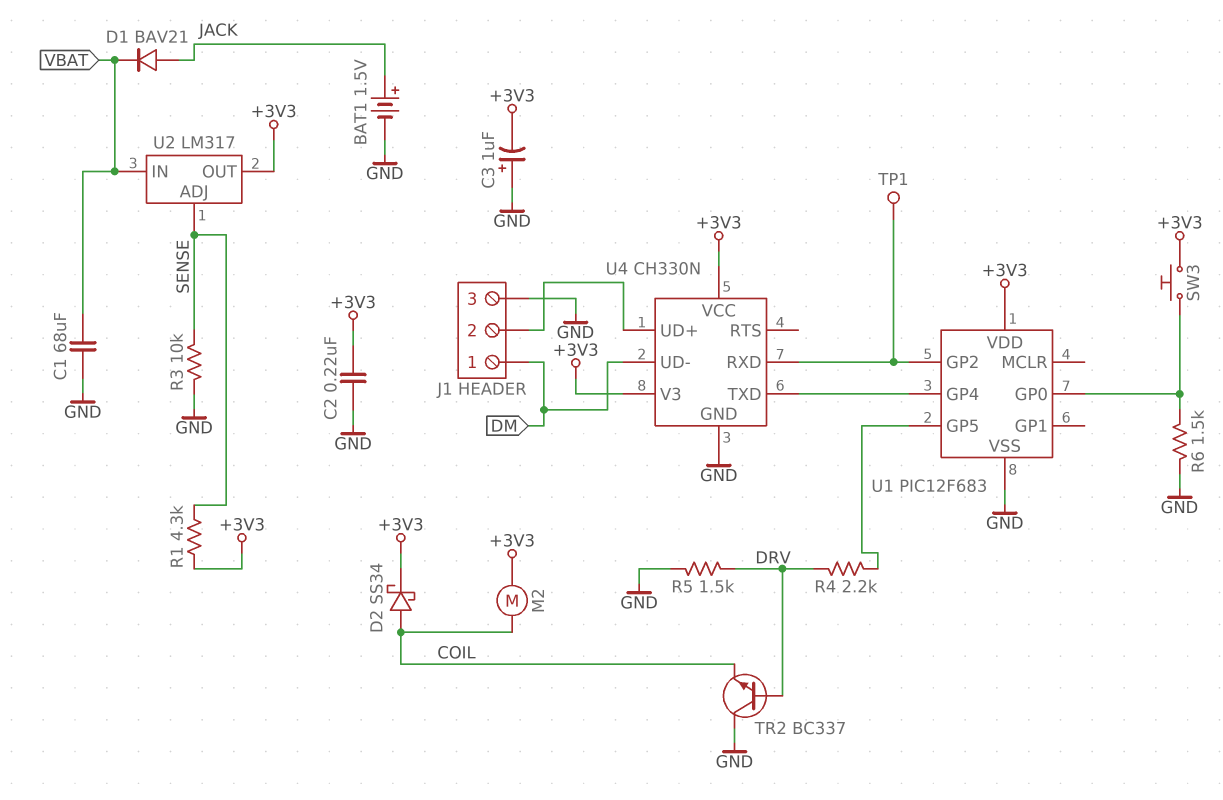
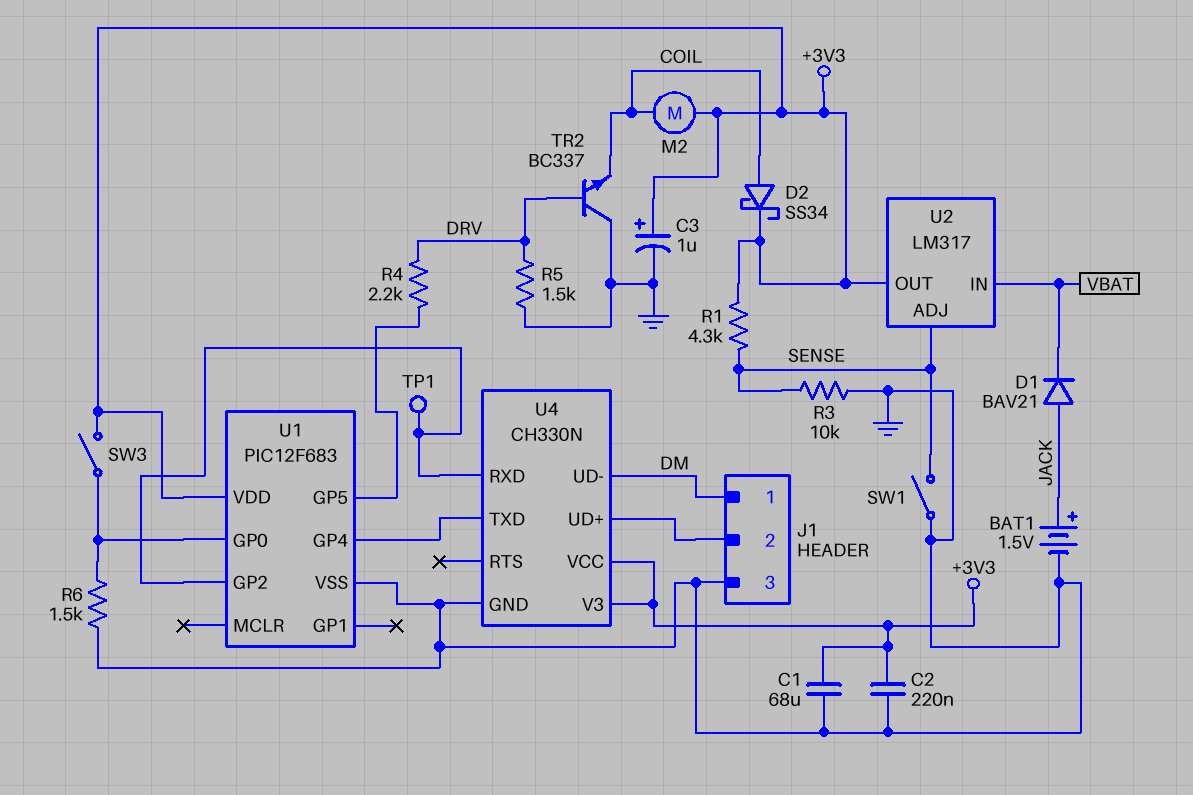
C1: 68uF (GND, VBAT) -> 68uF (+3V3, GND)
C3: 1uF (plus GND, minus +3V3) -> 1uF (plus +3V3, minus GND)
SW1: none -> switch (GND, SENSE)
SW3: button (+3V3, U1/GP0) -> switch (+3V3, U1/GP0)

